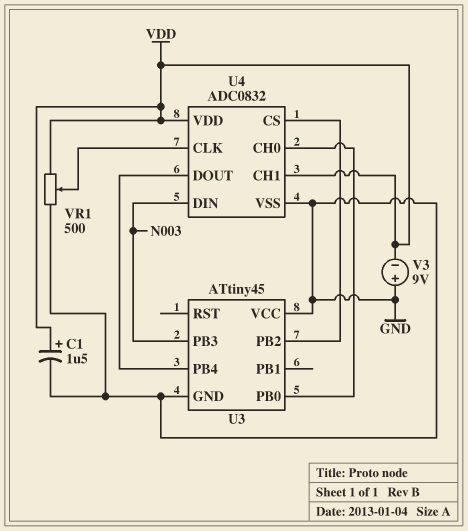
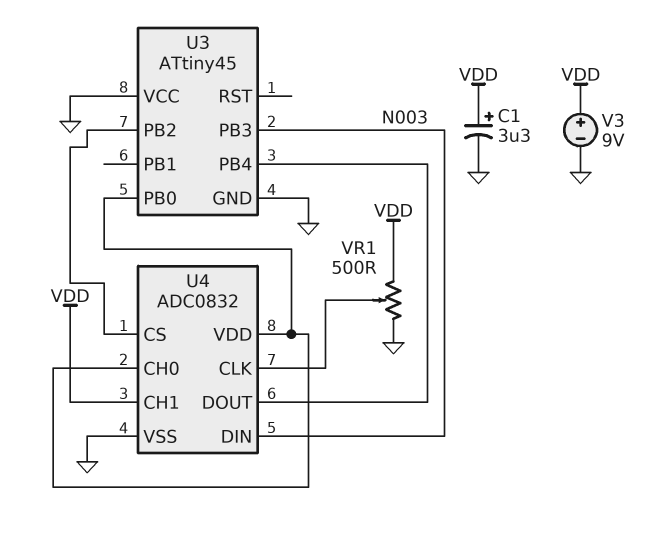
C1: 1.5uF (plus VDD, minus GND) -> 3.3uF (plus VDD, minus GND)
U4 pin VDD: VDD -> U3/PB0
V3: 9V (plus GND, minus VDD) -> 9V (plus VDD, minus GND)

